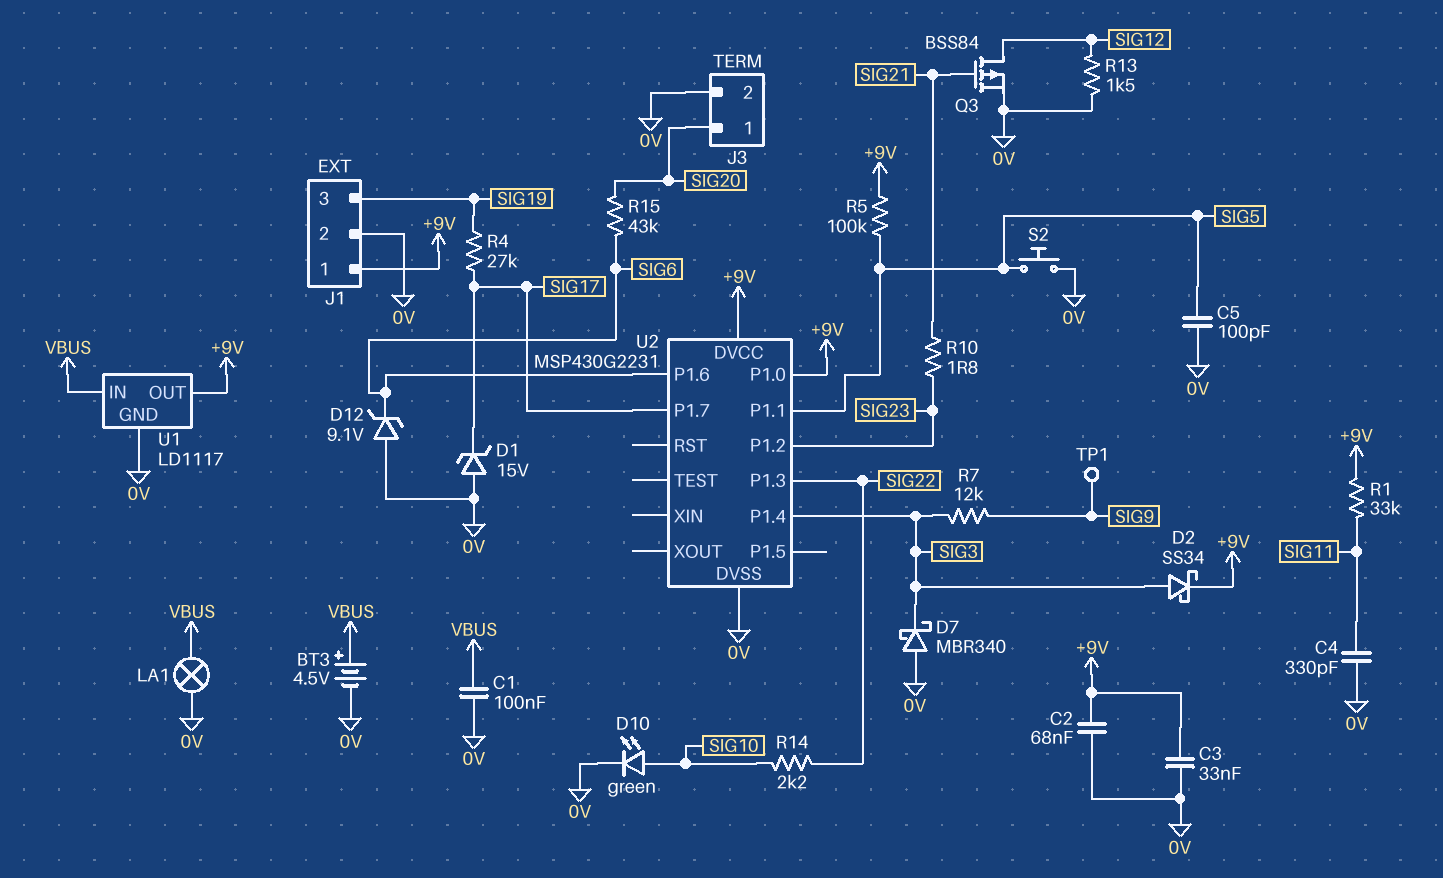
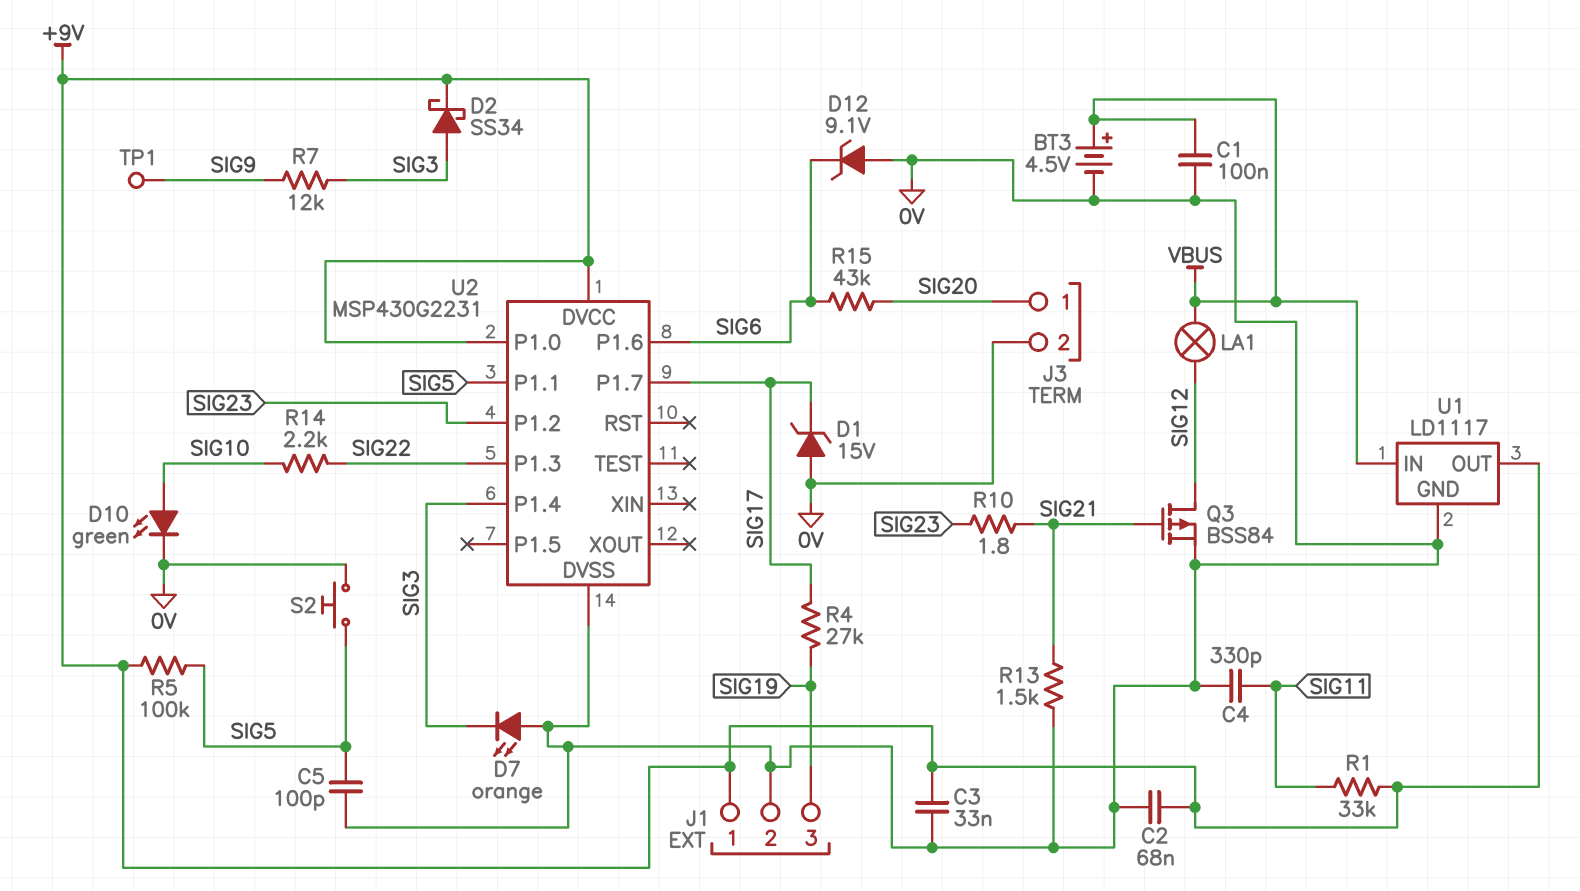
D7: schottky MBR340 (A 0V, K SIG3) -> LED orange (A 0V, K SIG3)
LA1: lamp (0V, VBUS) -> lamp (SIG12, VBUS)
R13: 1.5k (0V, SIG12) -> 1.5k (0V, SIG21)

